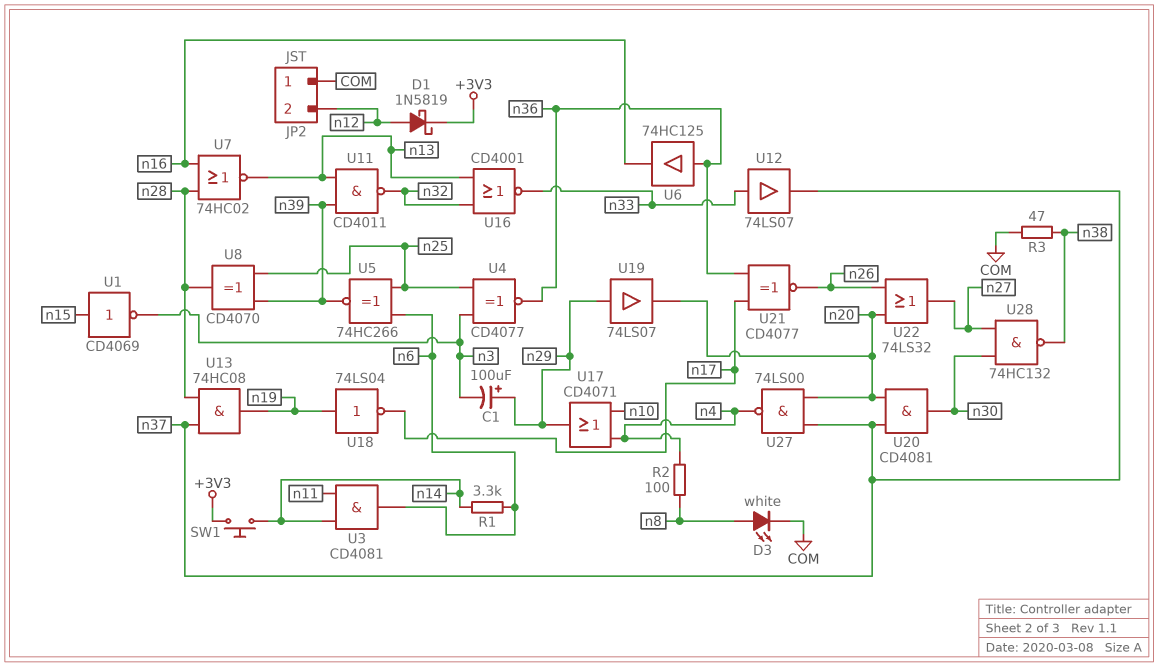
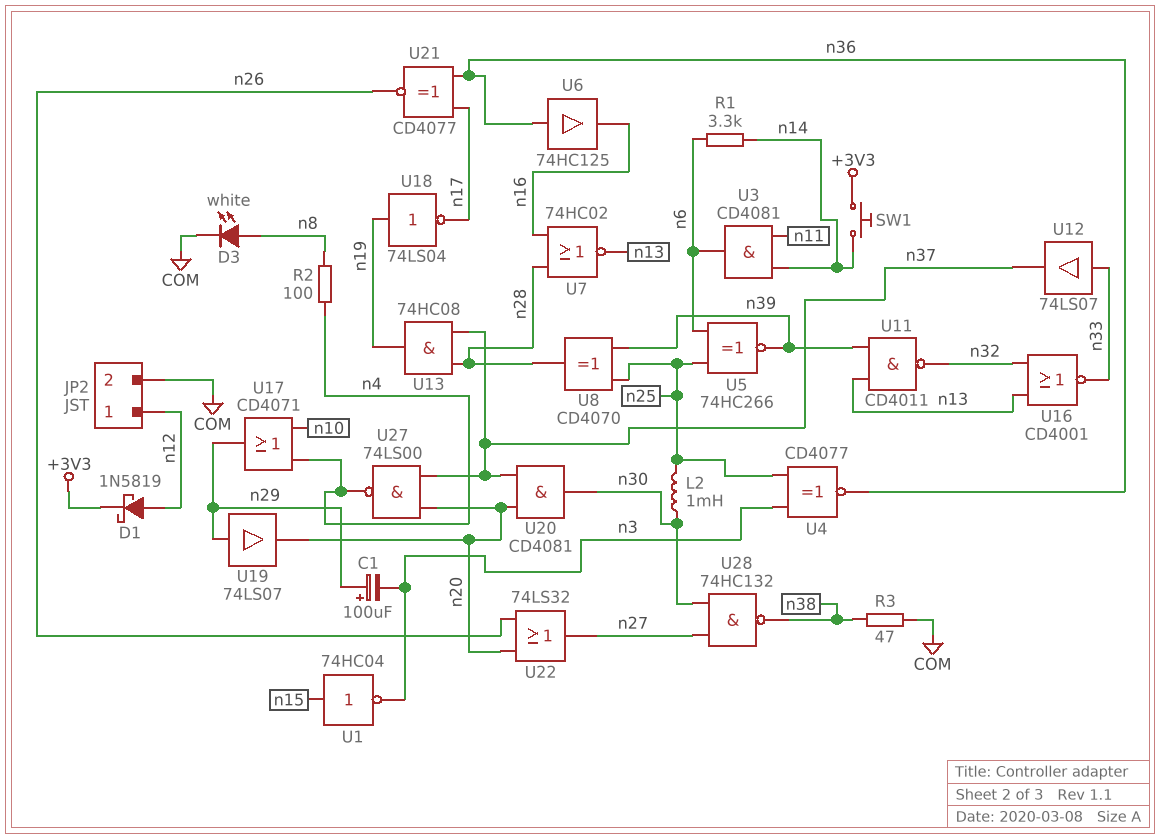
JP2 pin 1: COM -> n12
JP2 pin 2: n12 -> COM
L2: none -> 1mH (n25, n30)
U1: NOT CD4069 (in n15, out n3) -> NOT 74HC04 (in n15, out n3)

